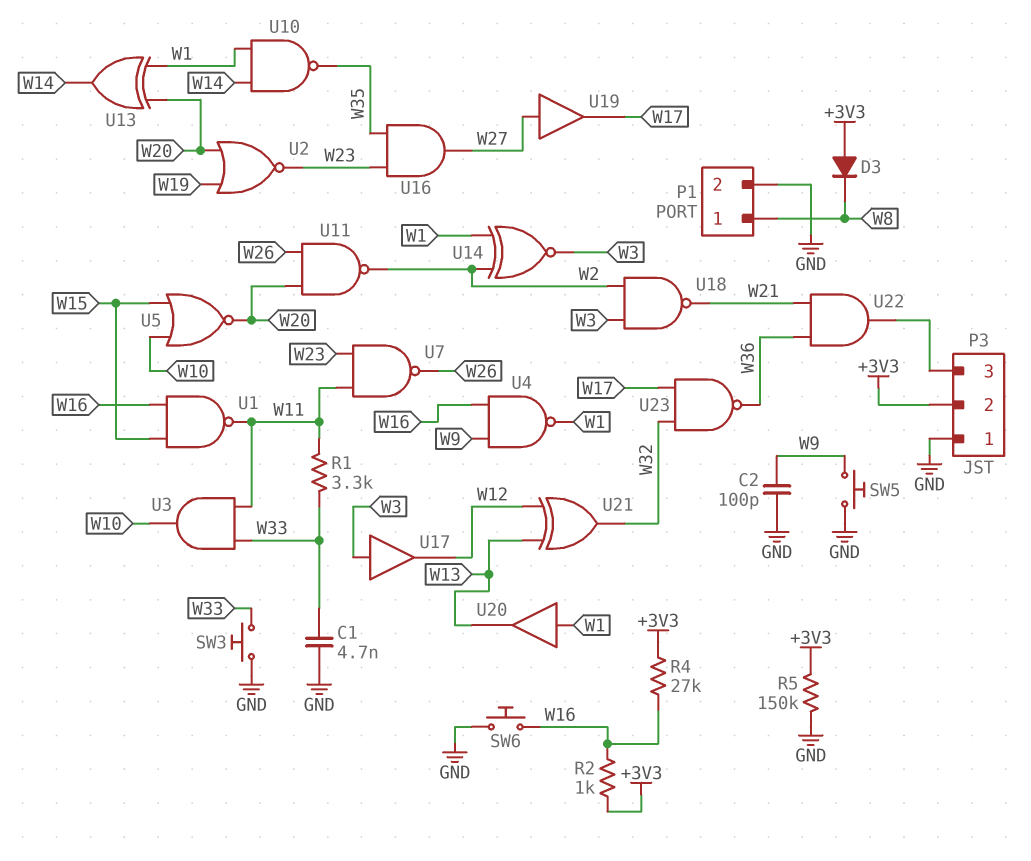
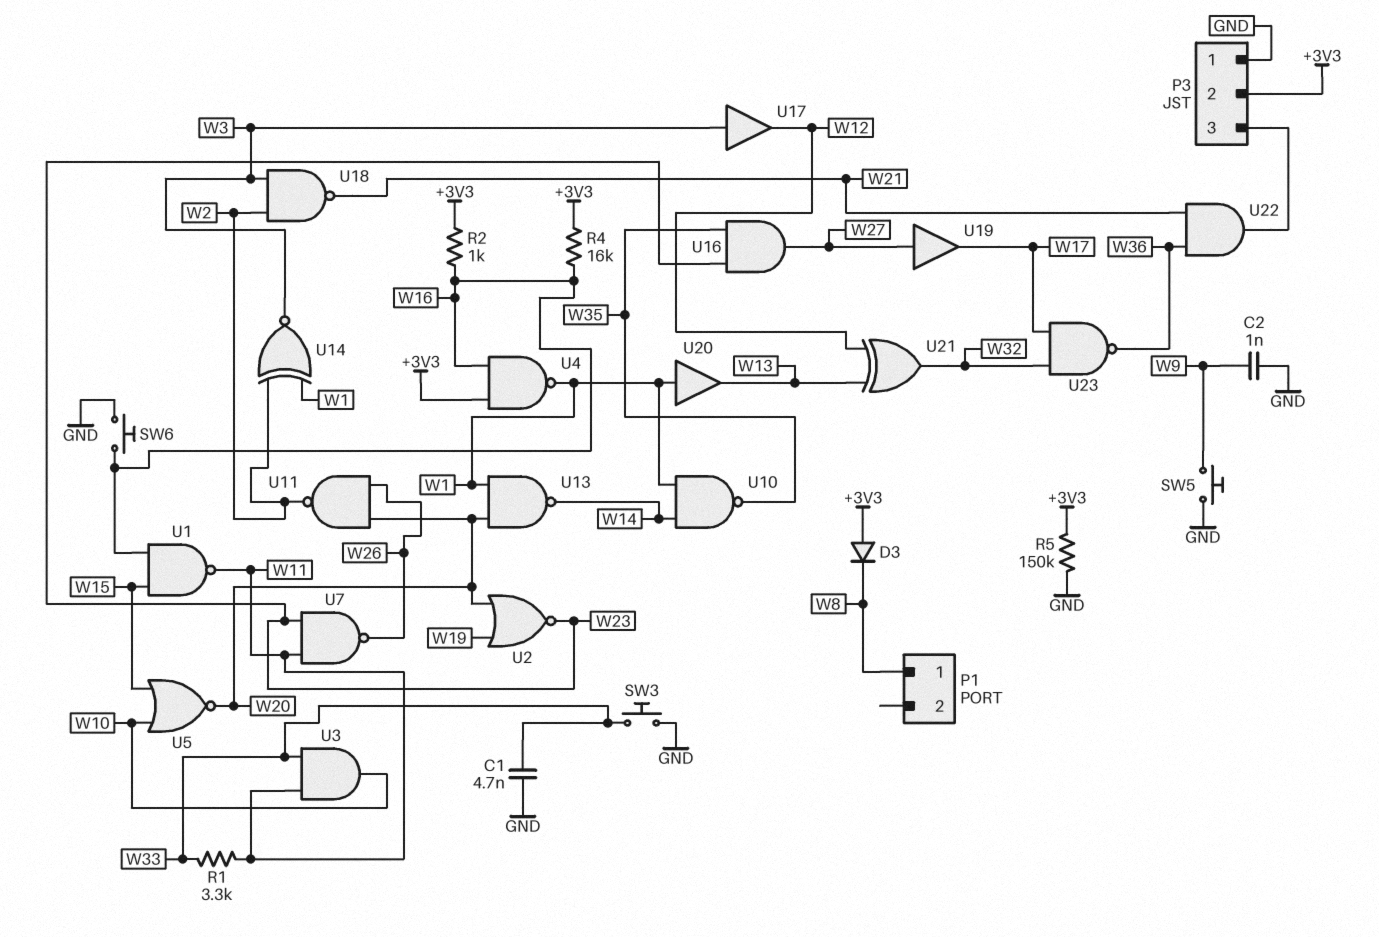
C2: 100pF (GND, W9) -> 1nF (GND, W9)
P1 pin 2: GND -> none
R4: 27k (+3V3, W16) -> 16k (+3V3, W16)
U4: NAND (in W9, in W16, out W1) -> NAND (in +3V3, in W16, out W1)
U13: XOR (in W1, in W20, out W14) -> NAND (in W1, in W20, out W14)

